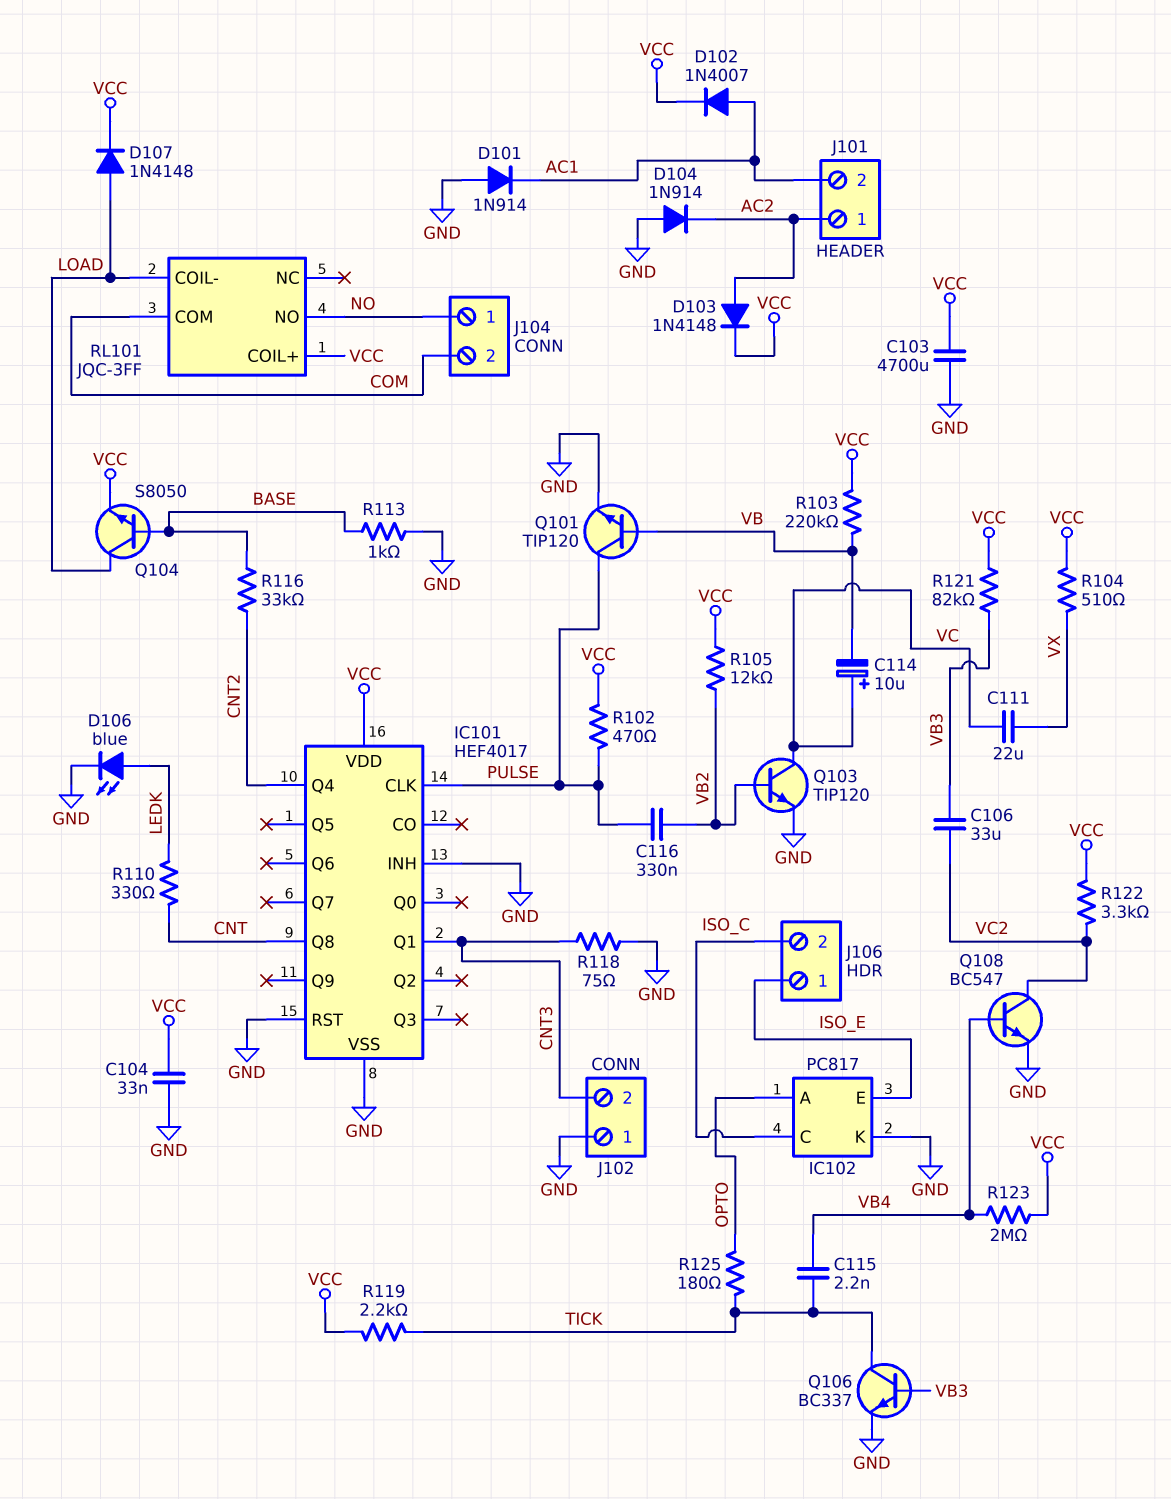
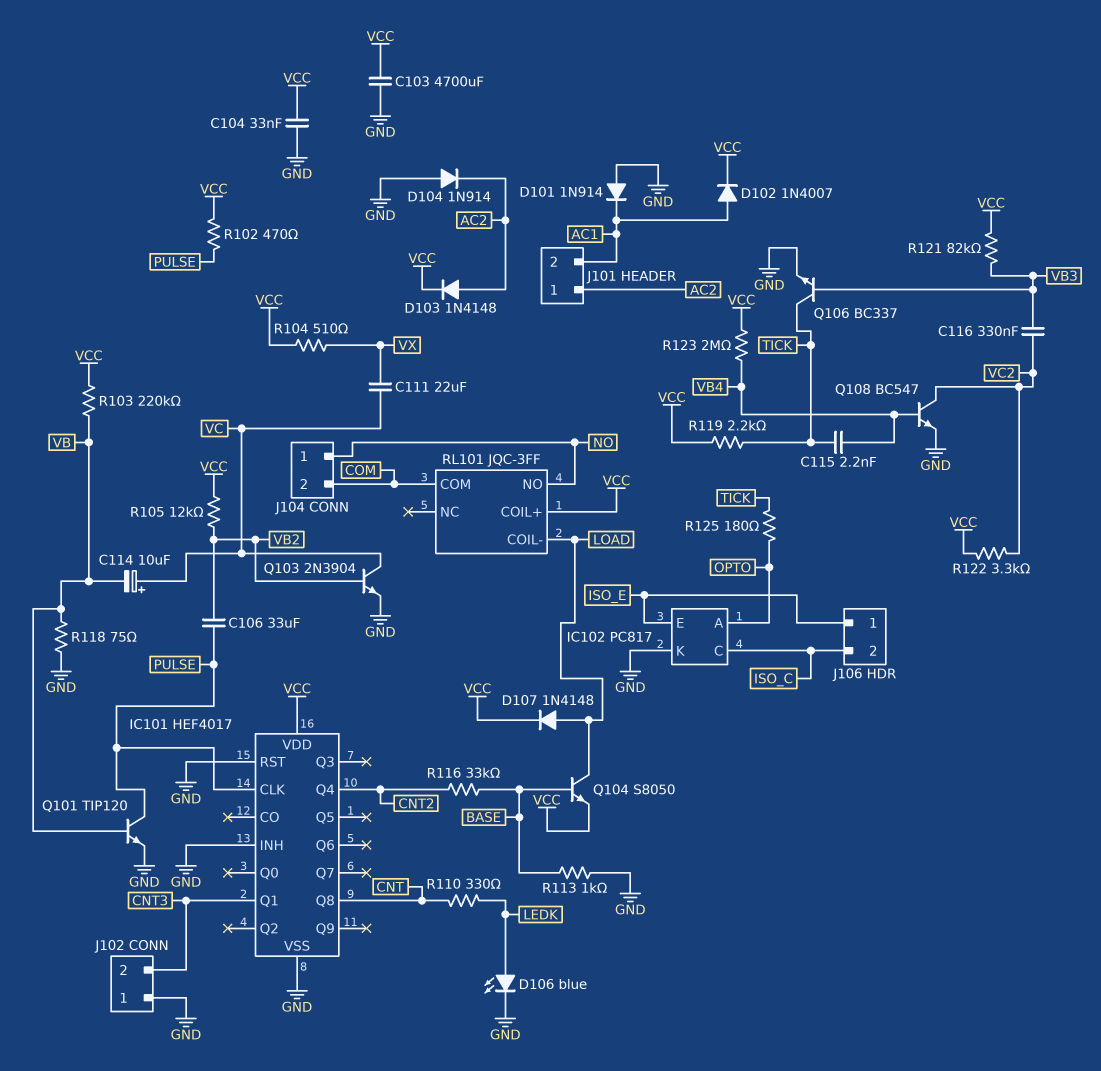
C106: 33uF (VB3, VC2) -> 33uF (PULSE, VB2)
C116: 330nF (PULSE, VB2) -> 330nF (VB3, VC2)
Q103: NPN TIP120 (B VB2, C VC, E GND) -> NPN 2N3904 (B VB2, C VC, E GND)
R118: 75 (CNT3, GND) -> 75 (GND, VB)

